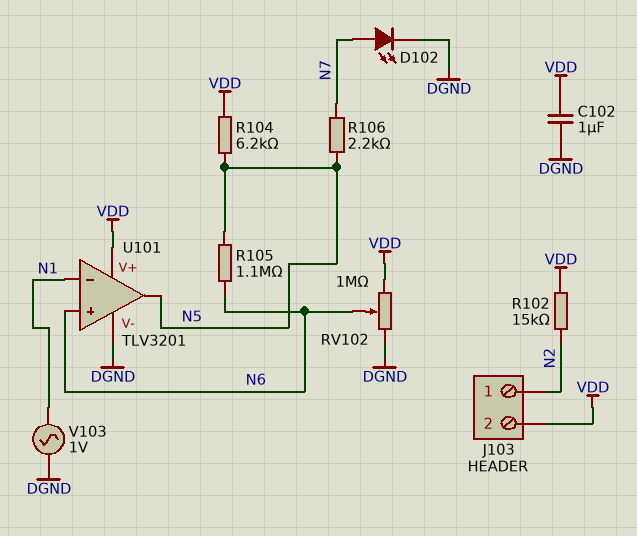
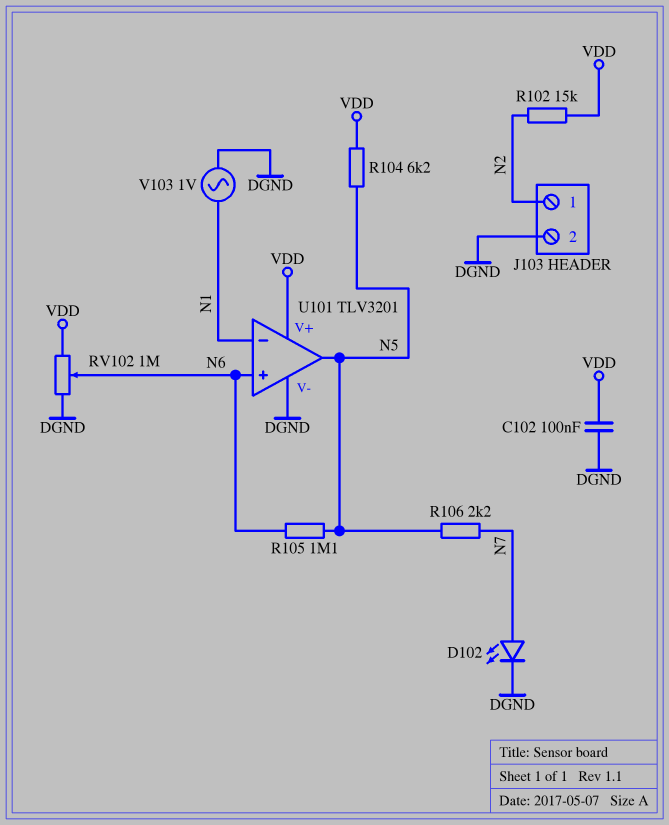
C102: 1uF (DGND, VDD) -> 100nF (DGND, VDD)
J103 pin 2: VDD -> DGND

